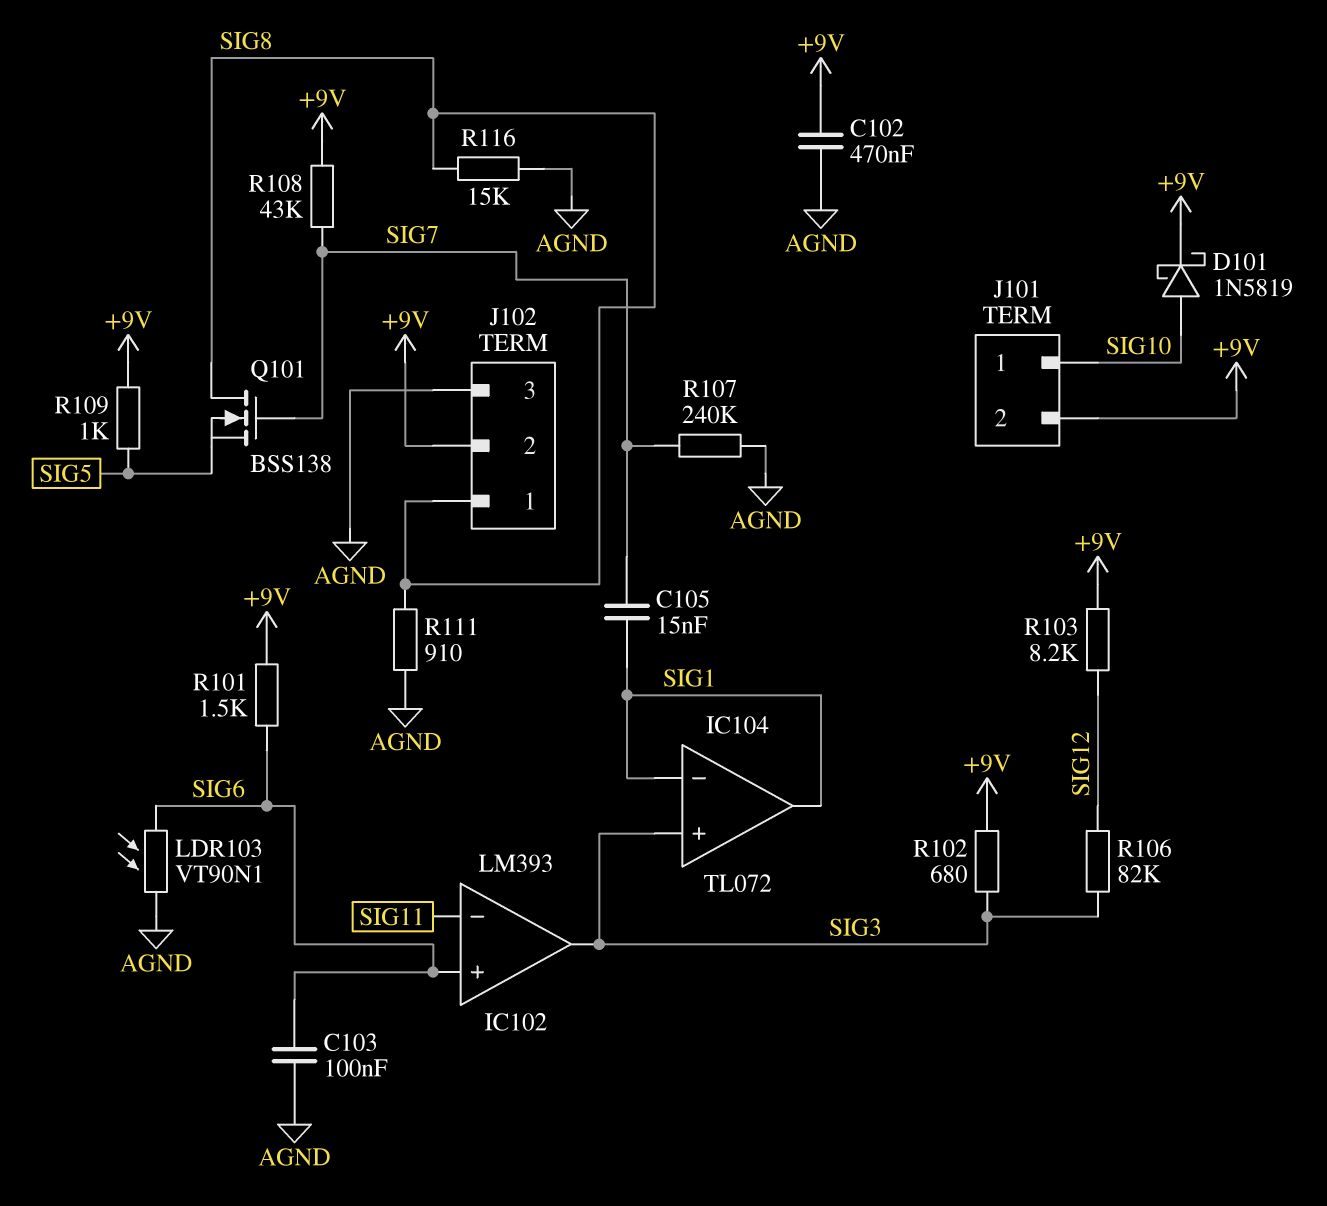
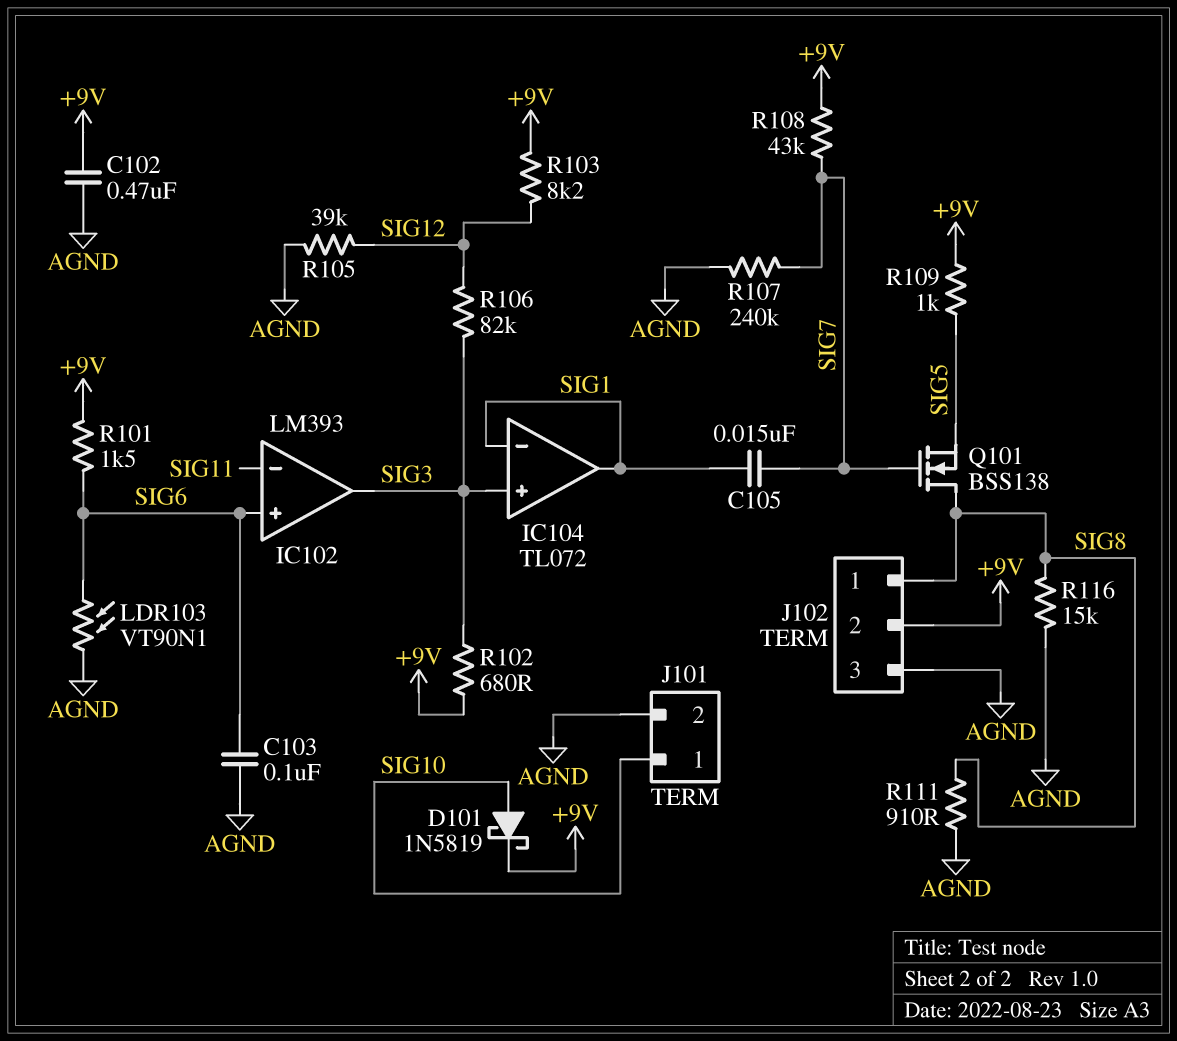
J101 pin 2: +9V -> AGND
R105: none -> 39k (AGND, SIG12)

